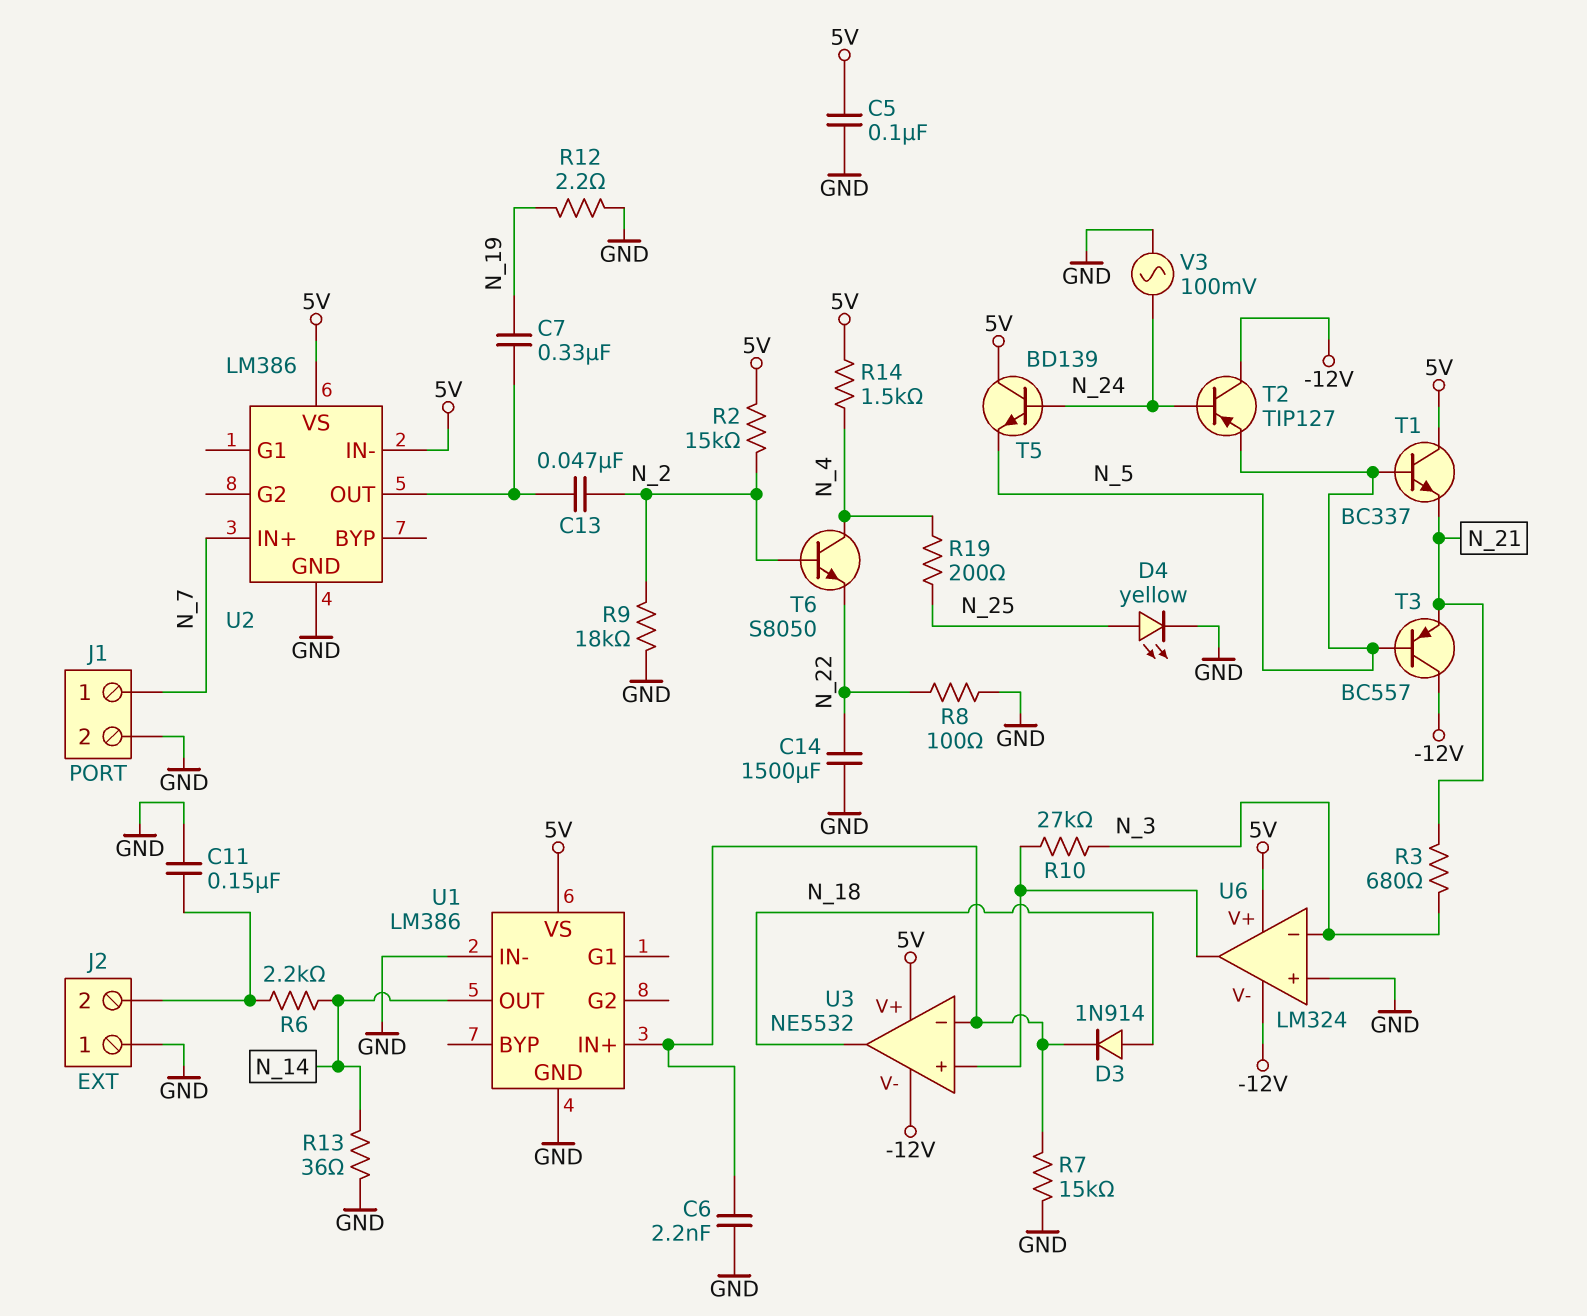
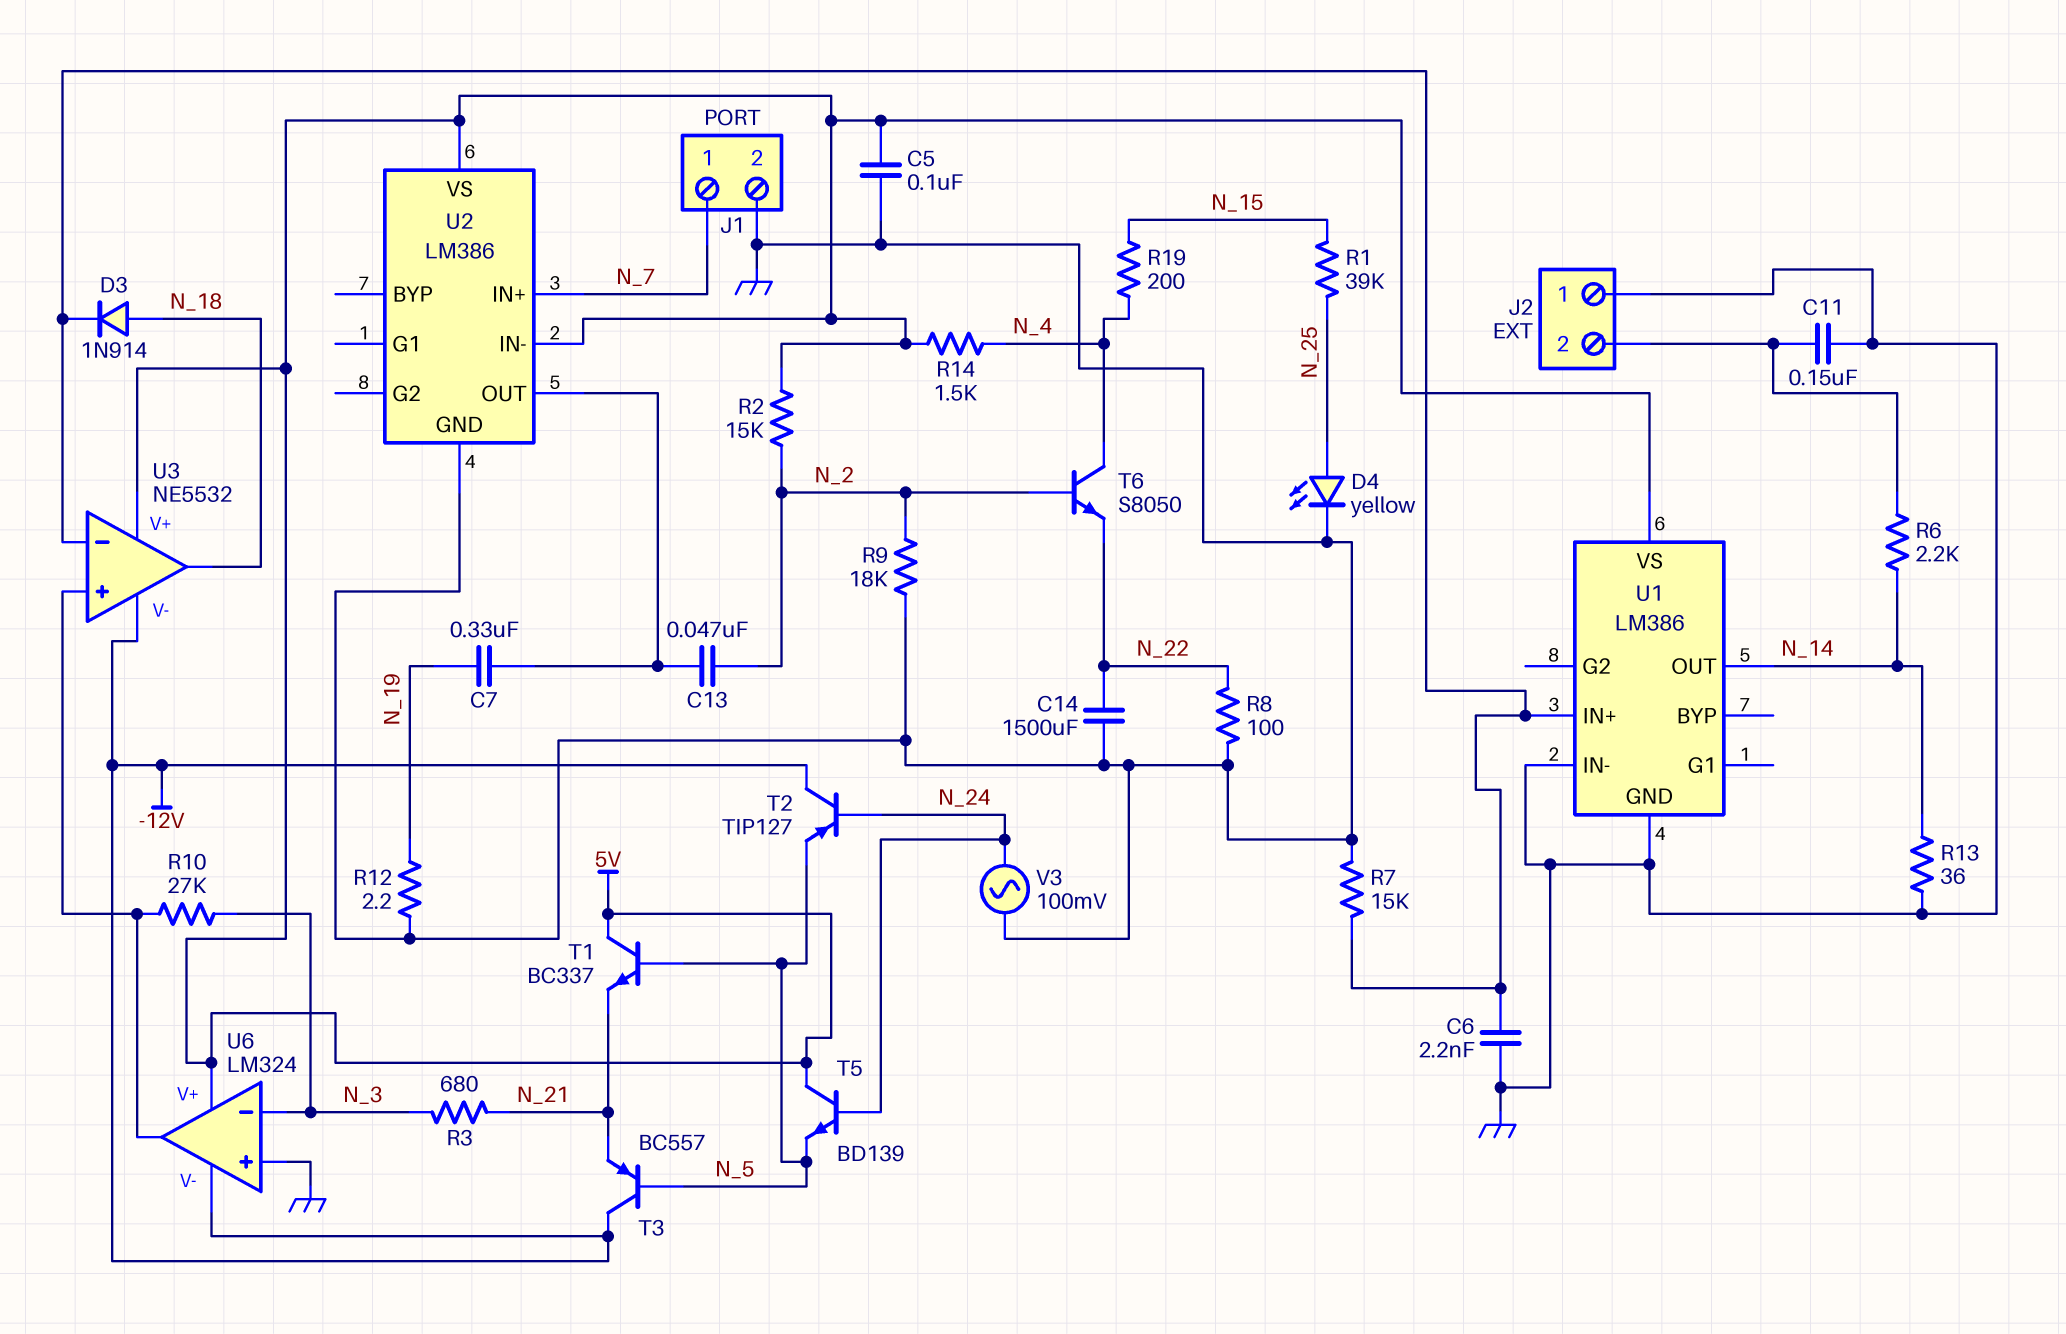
R1: none -> 39k (N_15, N_25)
R19: 200 (N_4, N_25) -> 200 (N_4, N_15)

